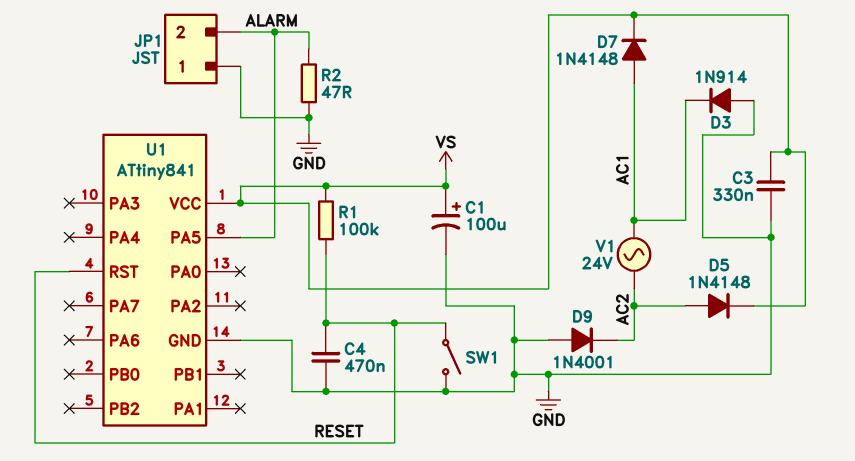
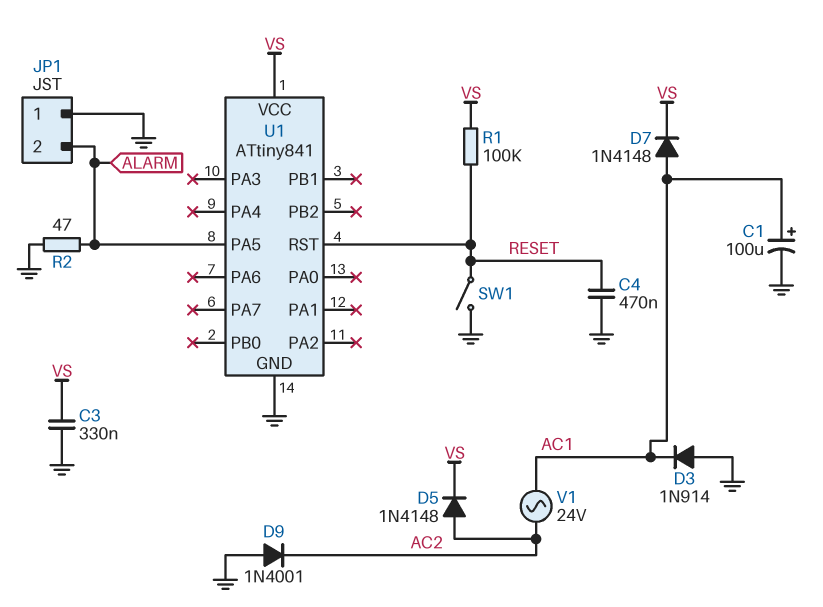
C1: 100uF (plus VS, minus GND) -> 100uF (plus AC1, minus GND)

